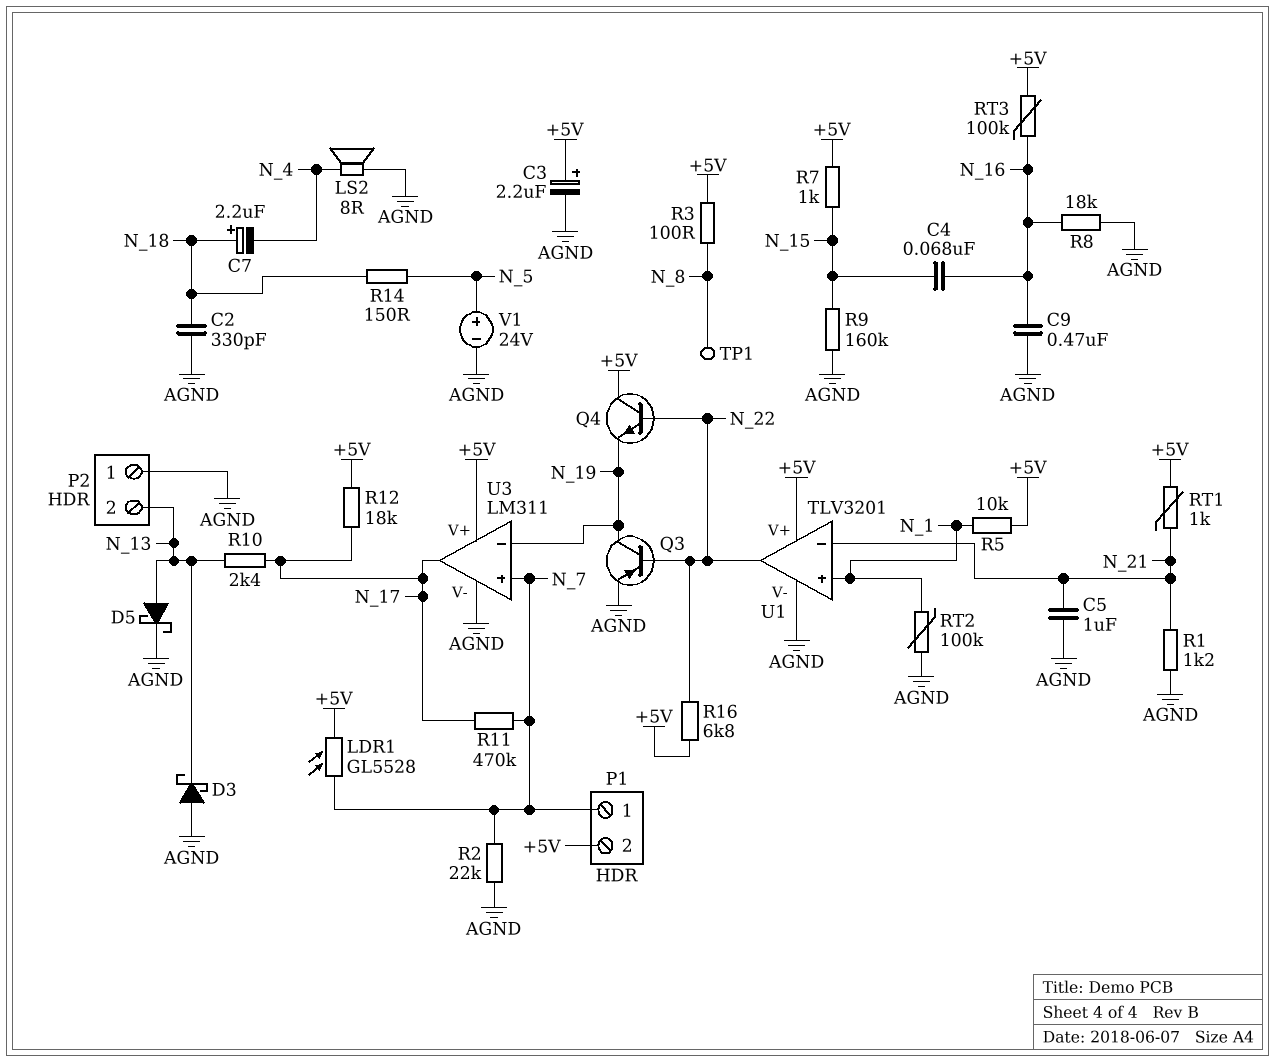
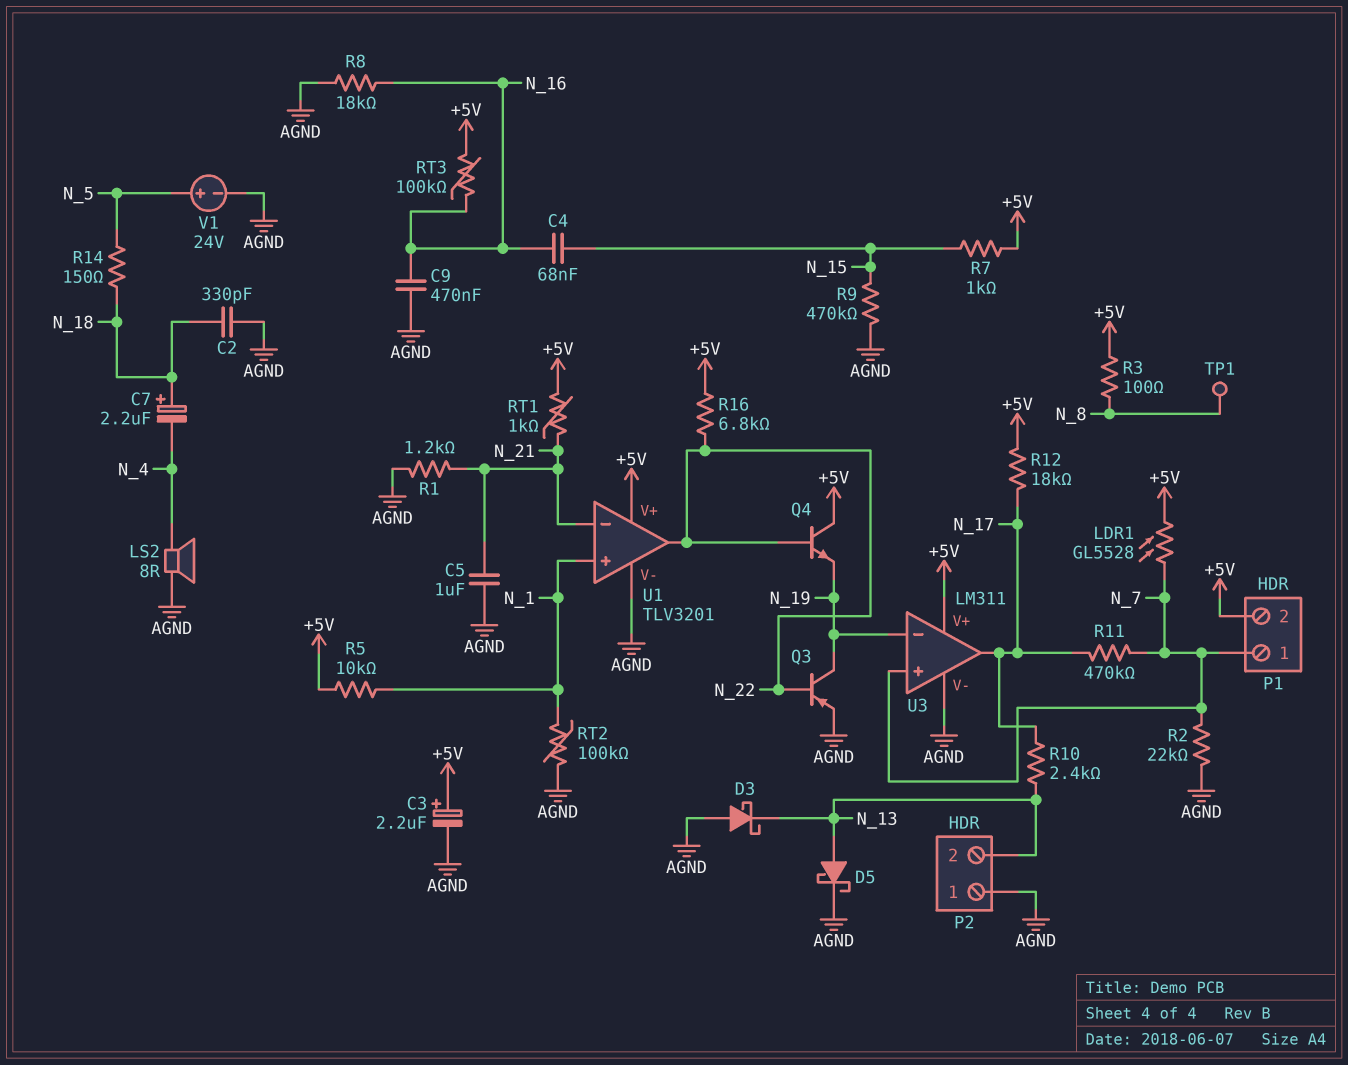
R9: 160k (AGND, N_15) -> 470k (AGND, N_15)

